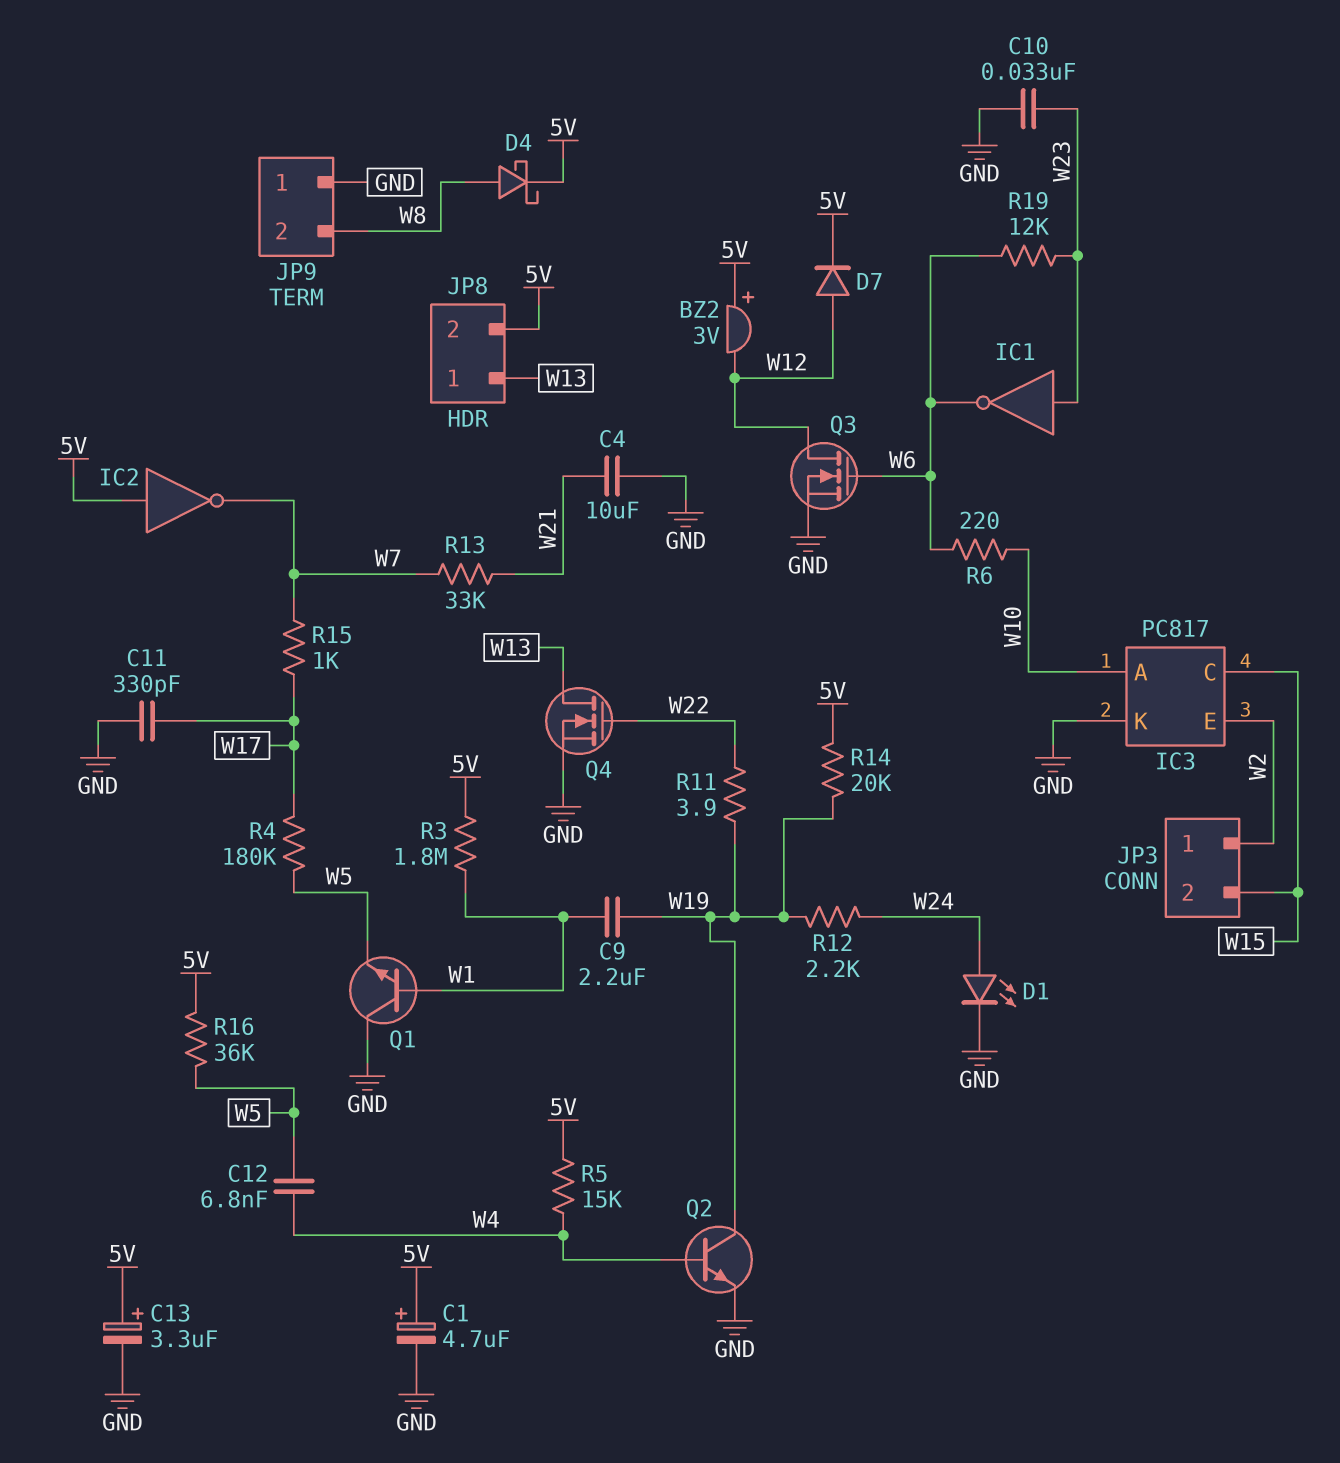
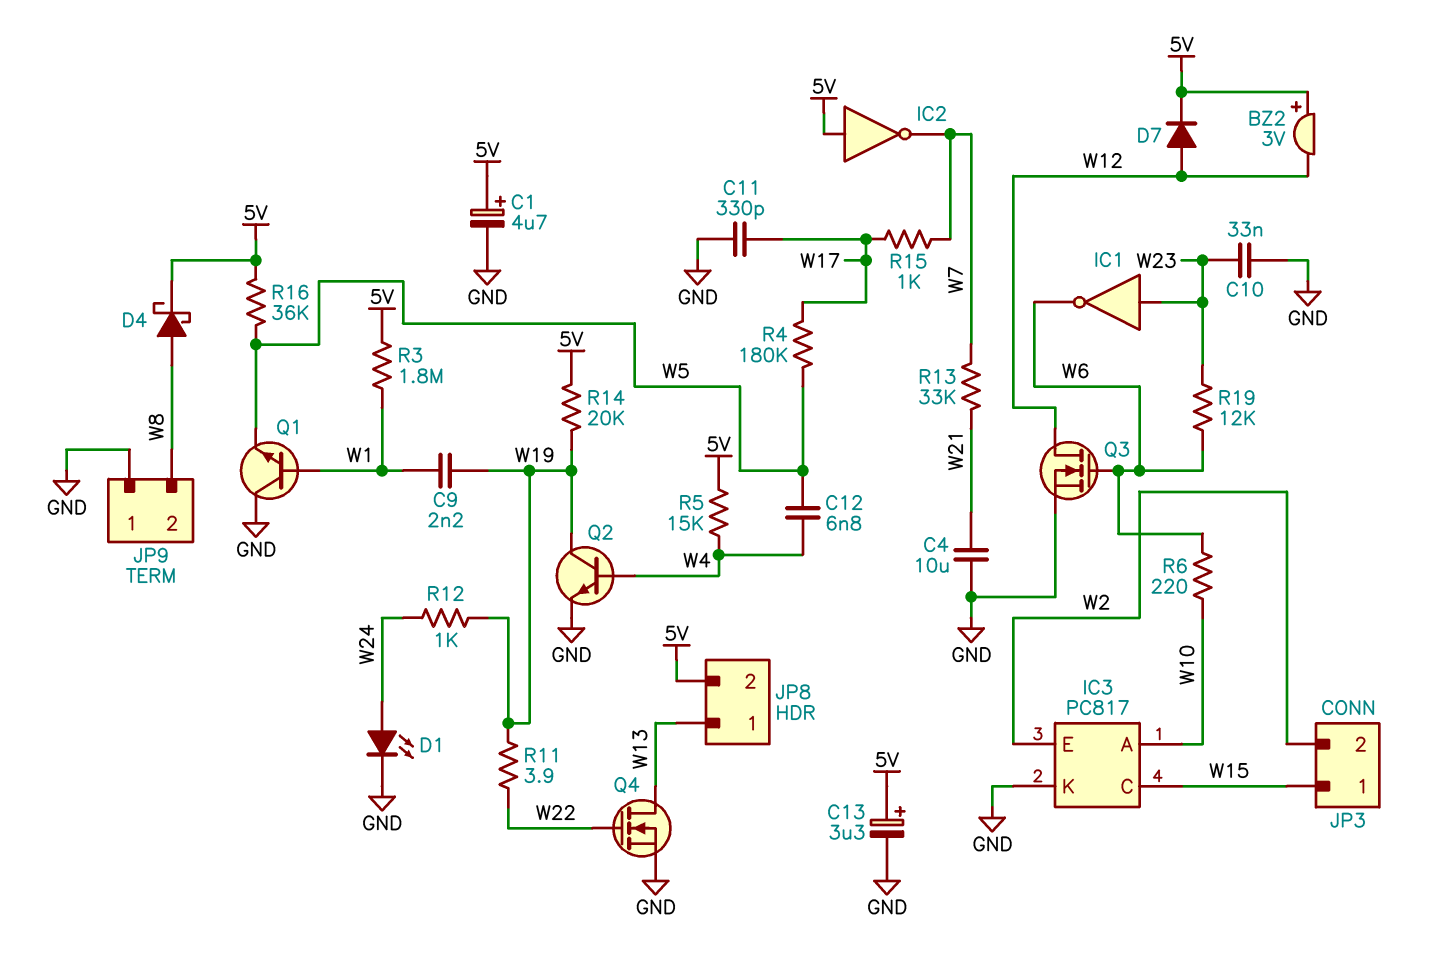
C9: 2.2uF (W1, W19) -> 2.2nF (W1, W19)
JP3 pin 1: W2 -> W15
JP3 pin 2: W15 -> W2
R12: 2.2k (W19, W24) -> 1k (W19, W24)

